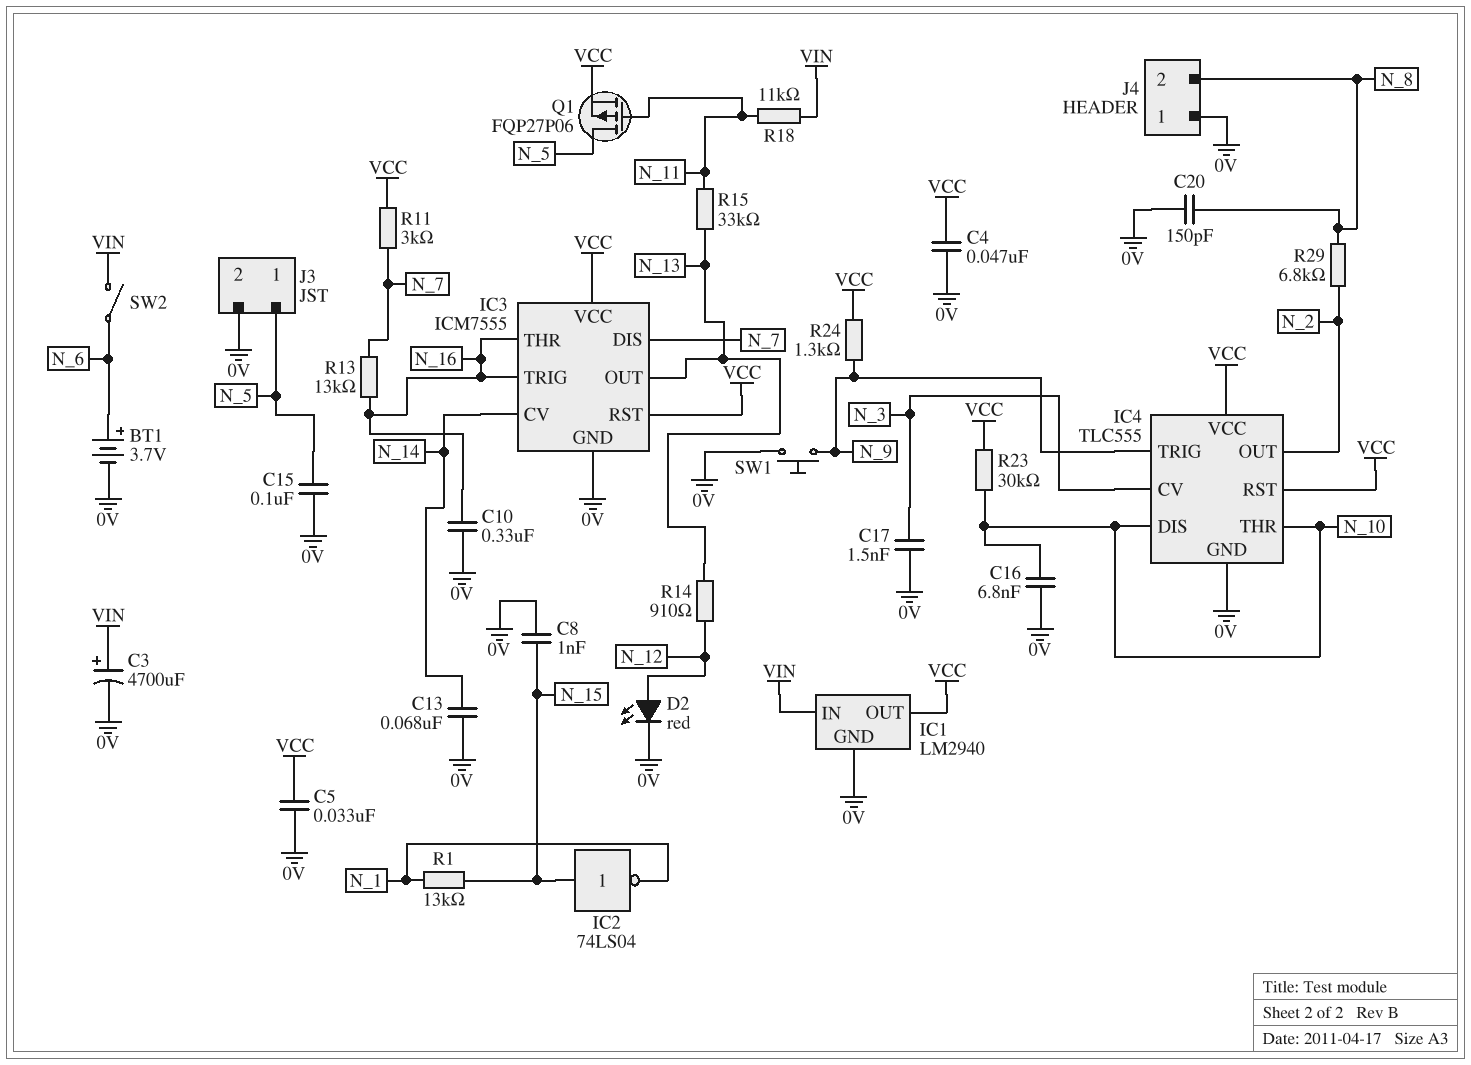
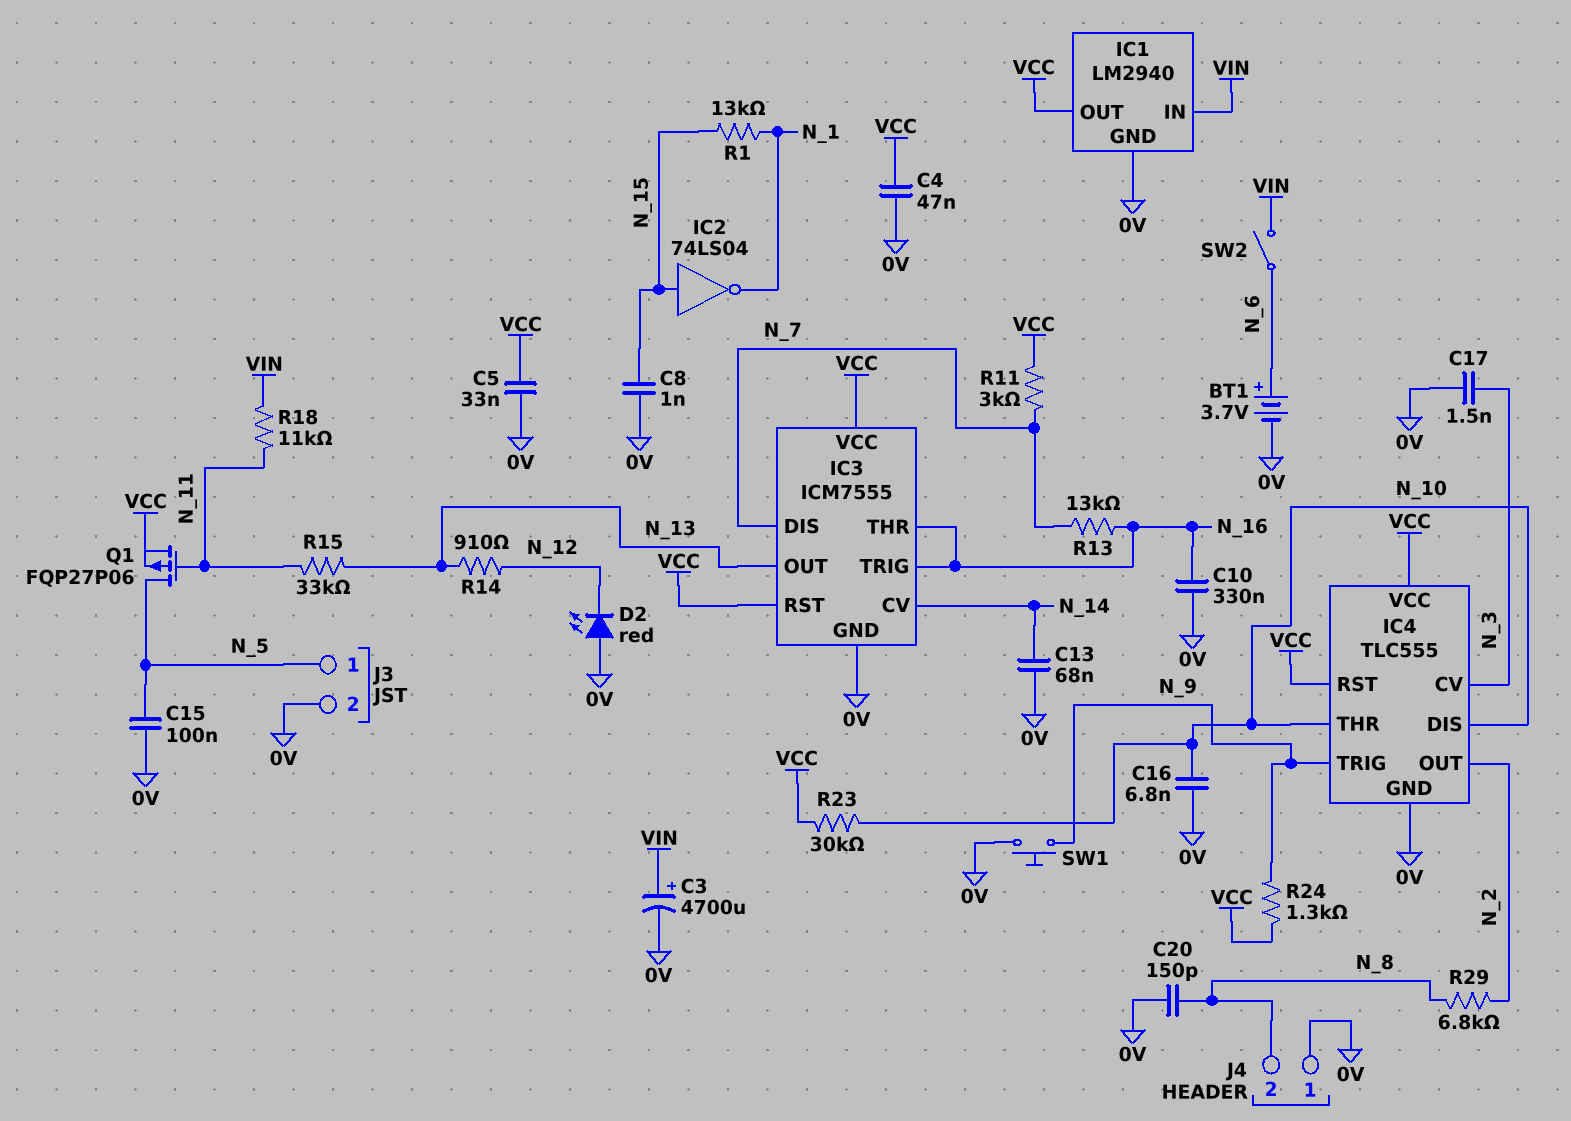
D2: LED red (A N_12, K 0V) -> LED red (A 0V, K N_12)

